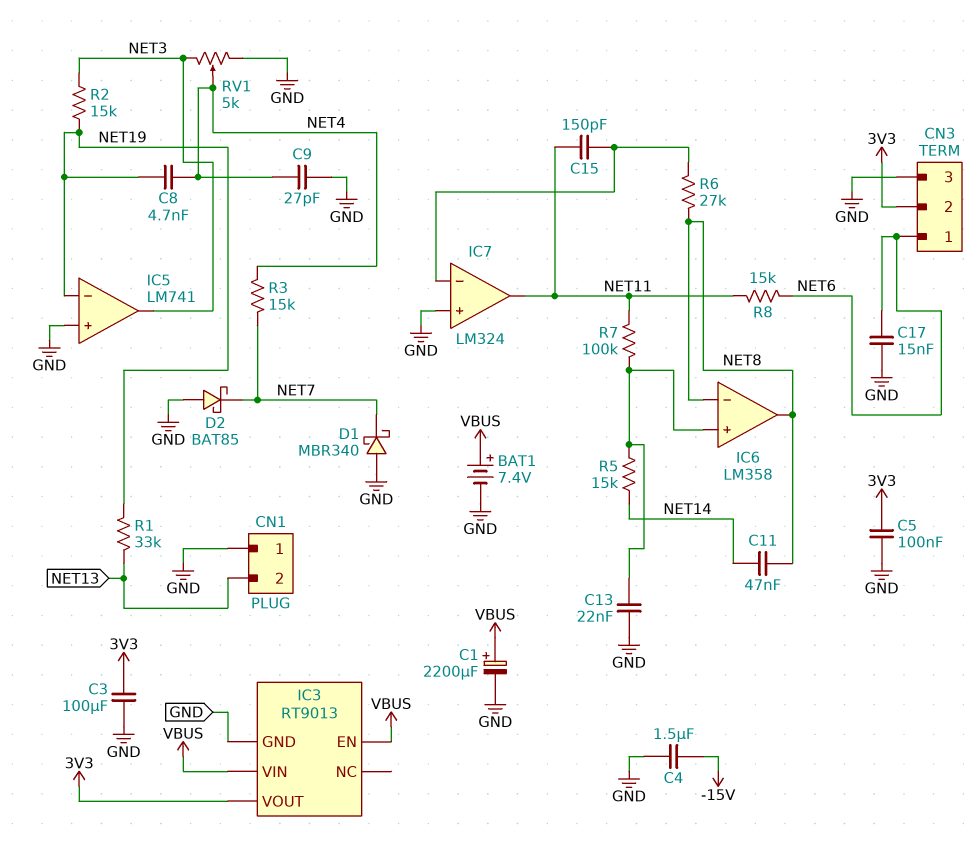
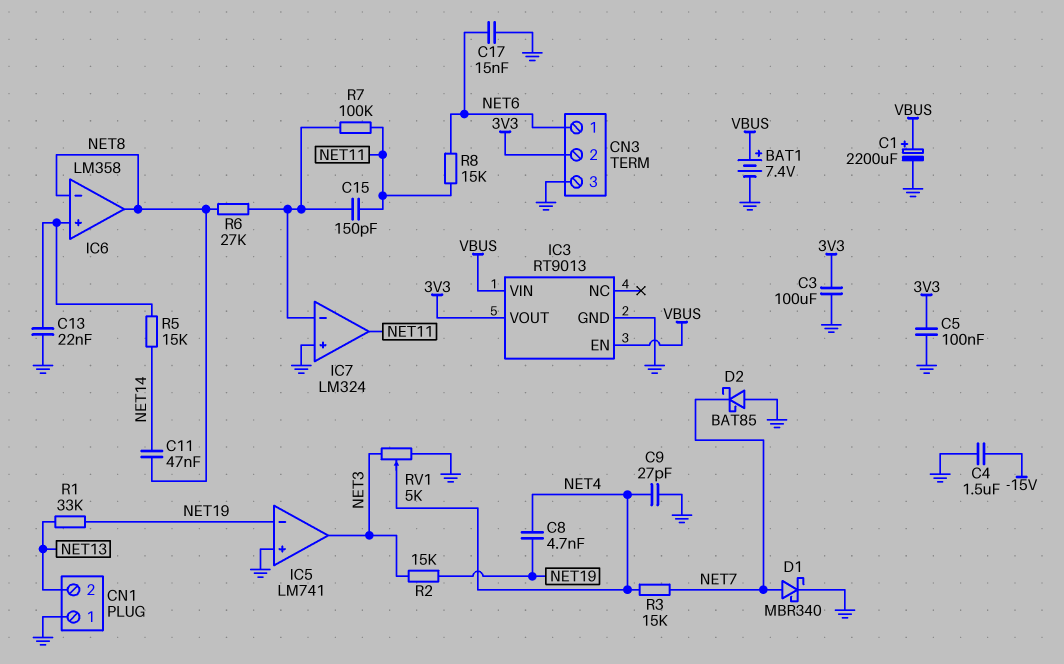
D1: schottky MBR340 (A GND, K NET7) -> schottky MBR340 (A NET7, K GND)
R7: 100k (IC6/in+, NET11) -> 100k (IC7/in-, NET11)

